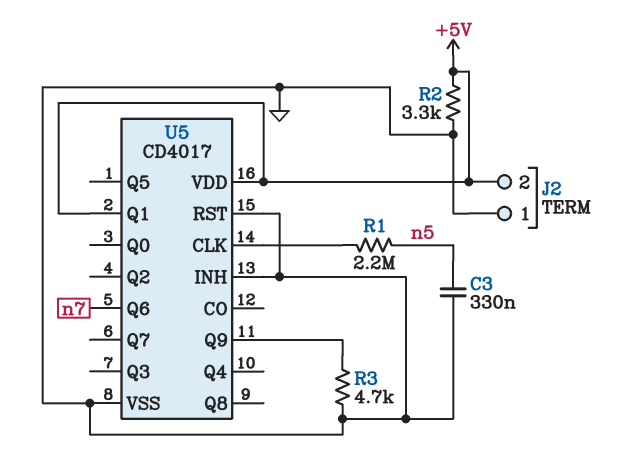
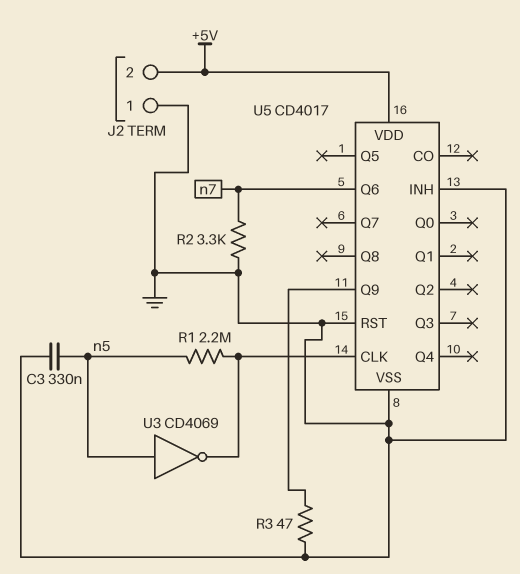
R2: 3.3k (+5V, GND) -> 3.3k (GND, n7)
R3: 4.7k (GND, U5/Q9) -> 47 (GND, U5/Q9)
U3: none -> NOT CD4069 (in n5, out U5/CLK)
U5 pin Q1: +5V -> none

